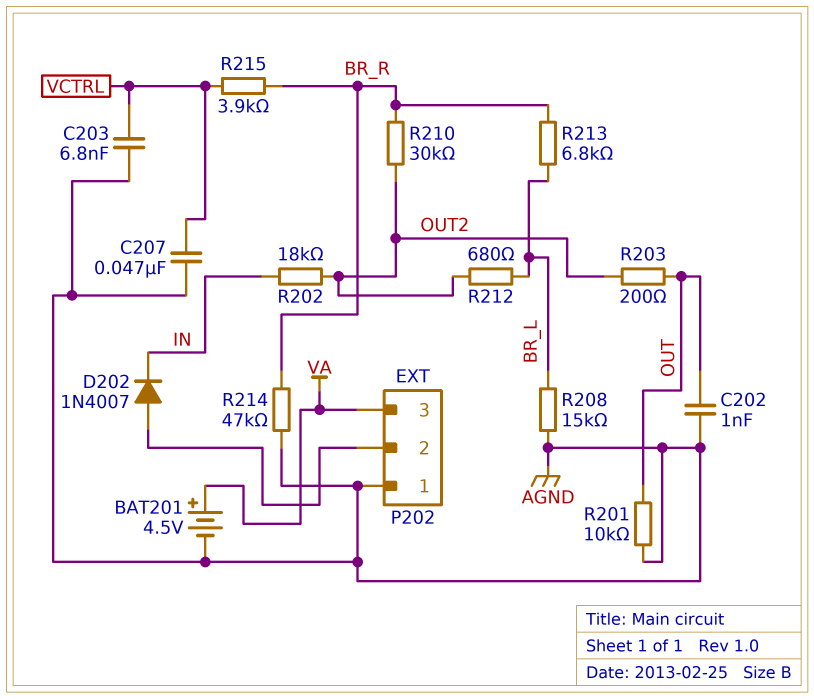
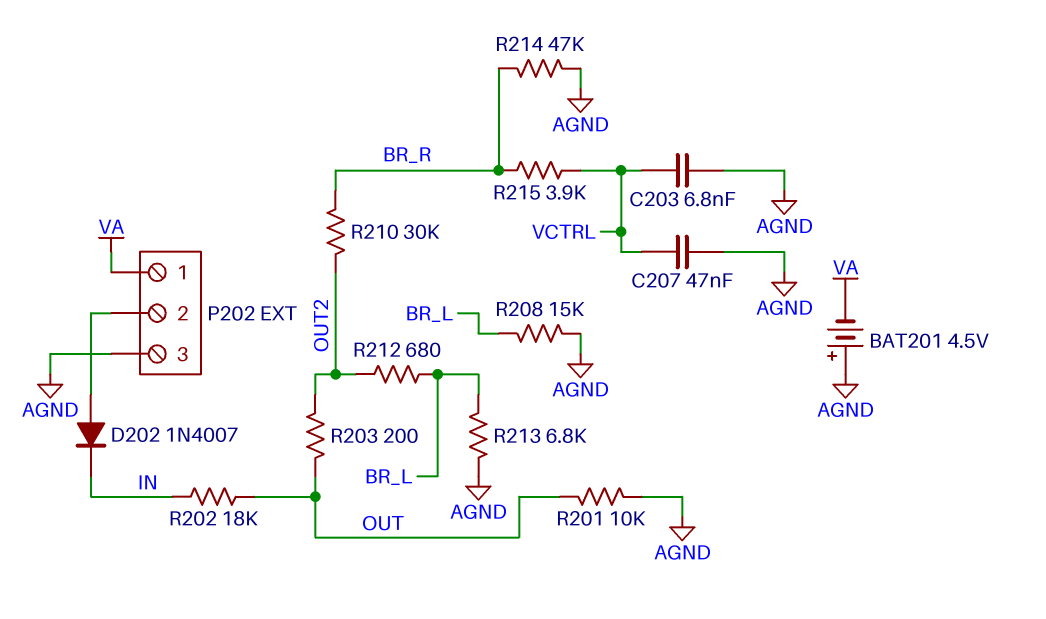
BAT201: 4.5V (plus VA, minus AGND) -> 4.5V (plus AGND, minus VA)
C202: 1nF (AGND, OUT) -> none
P202 pin 1: AGND -> VA
P202 pin 3: VA -> AGND
R202: 18k (IN, OUT2) -> 18k (IN, OUT)
R213: 6.8k (BR_L, BR_R) -> 6.8k (AGND, BR_L)

